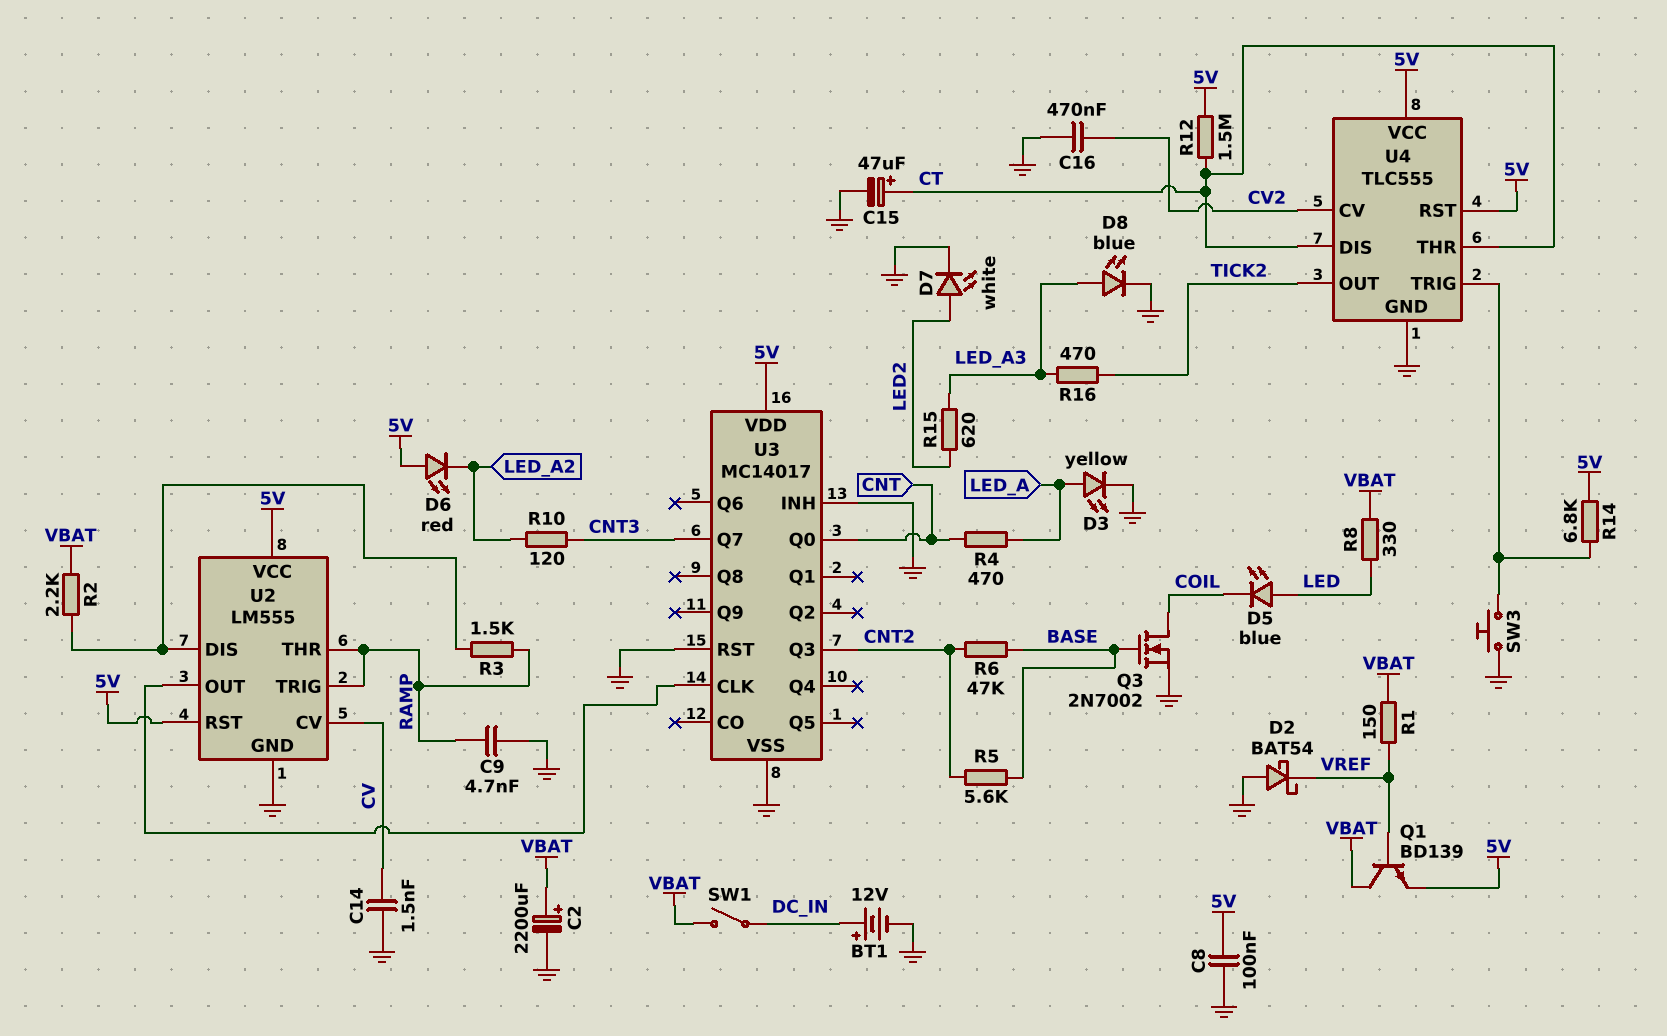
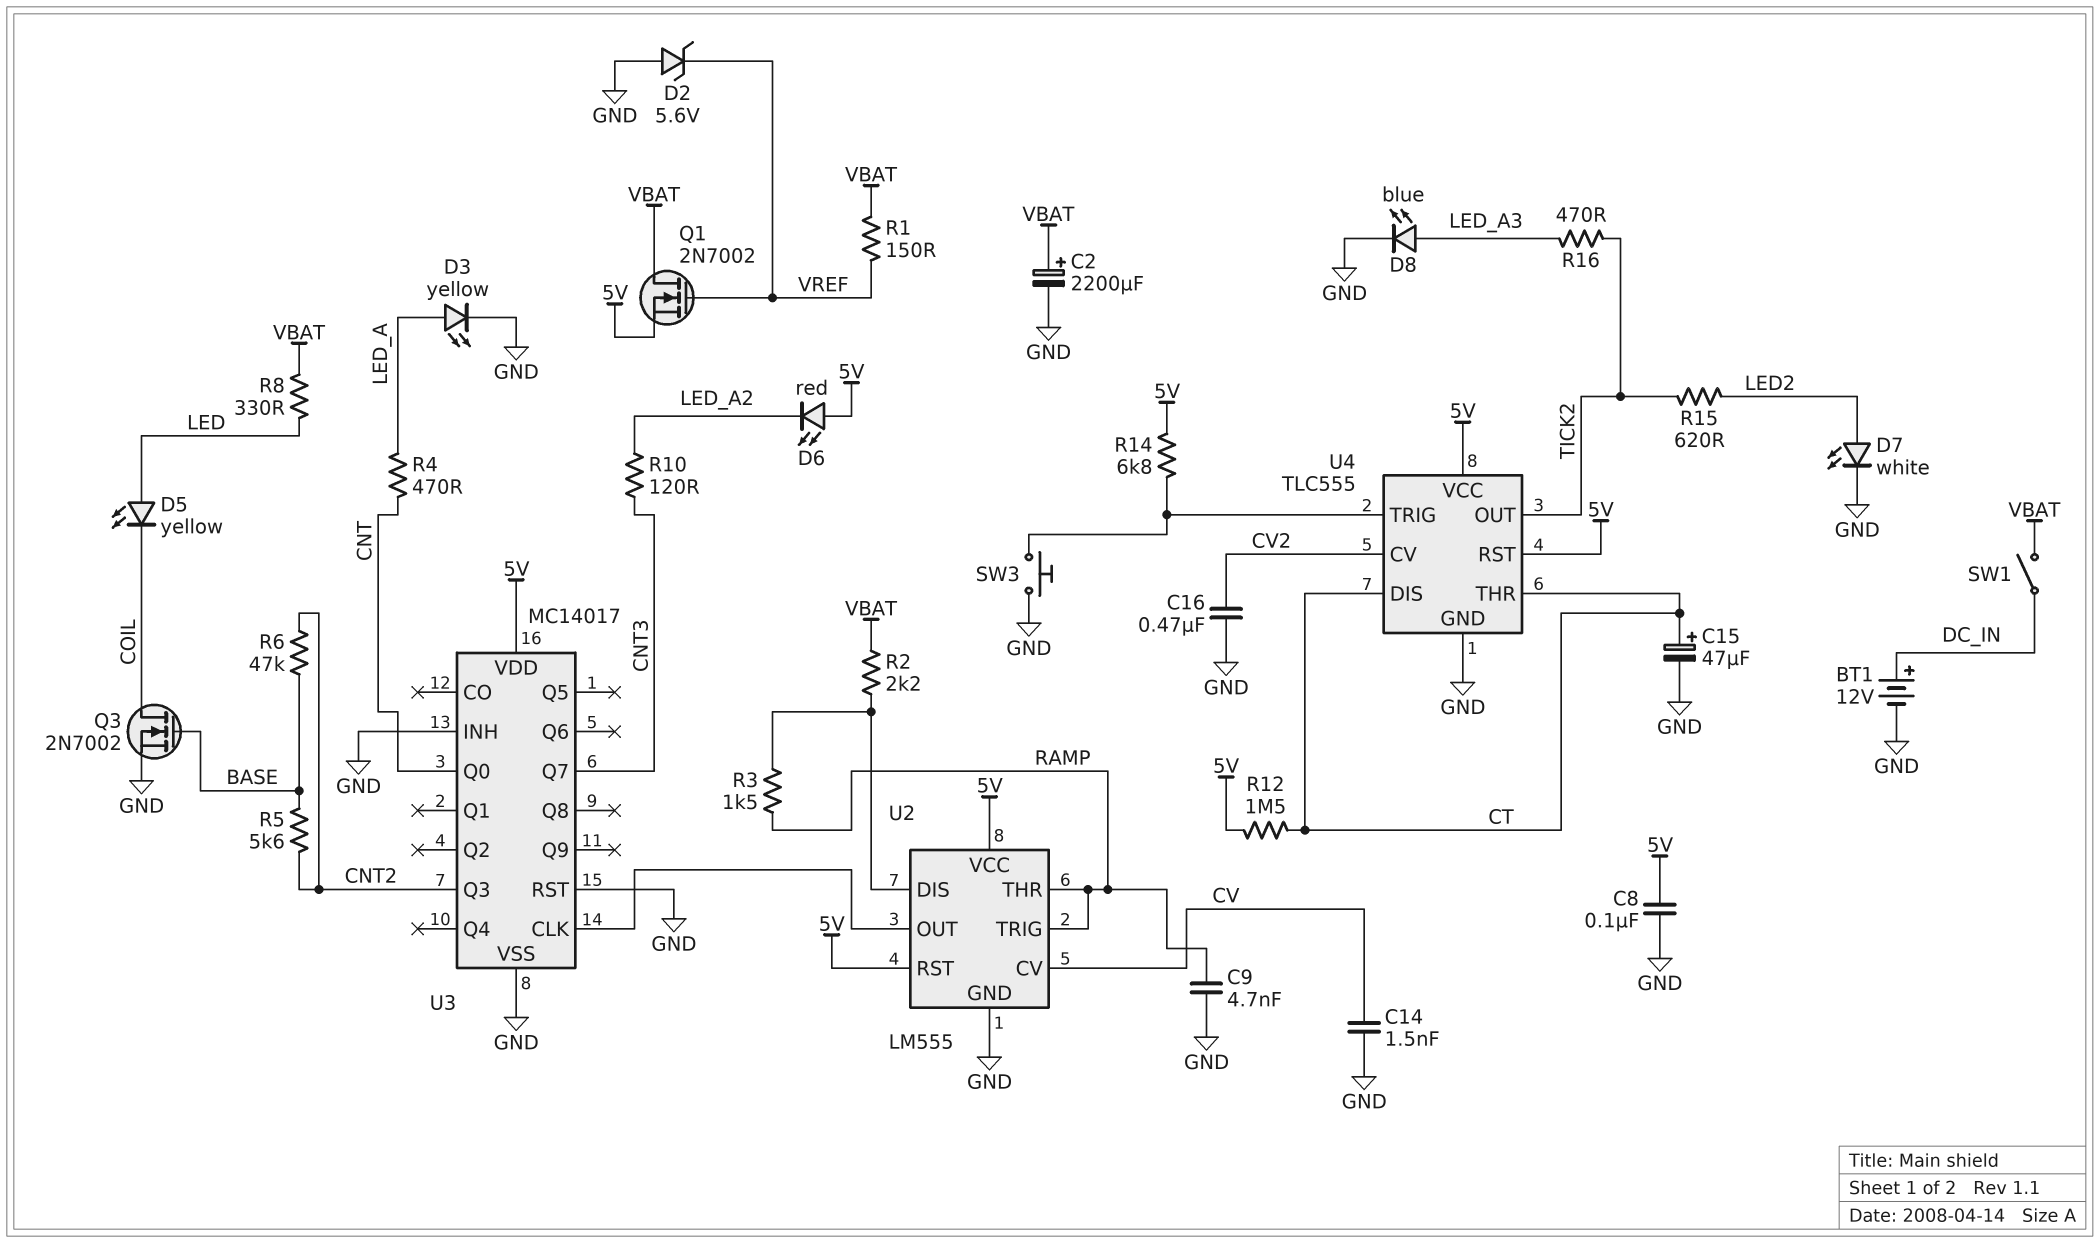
D2: schottky BAT54 (A GND, K VREF) -> zener 5.6V (A GND, K VREF)
D5: LED blue (A LED, K COIL) -> LED yellow (A LED, K COIL)
Q1: NPN BD139 (B VREF, C VBAT, E 5V) -> NMOS 2N7002 (G VREF, D VBAT, S 5V)
R15: 620 (LED2, LED_A3) -> 620 (LED2, TICK2)

